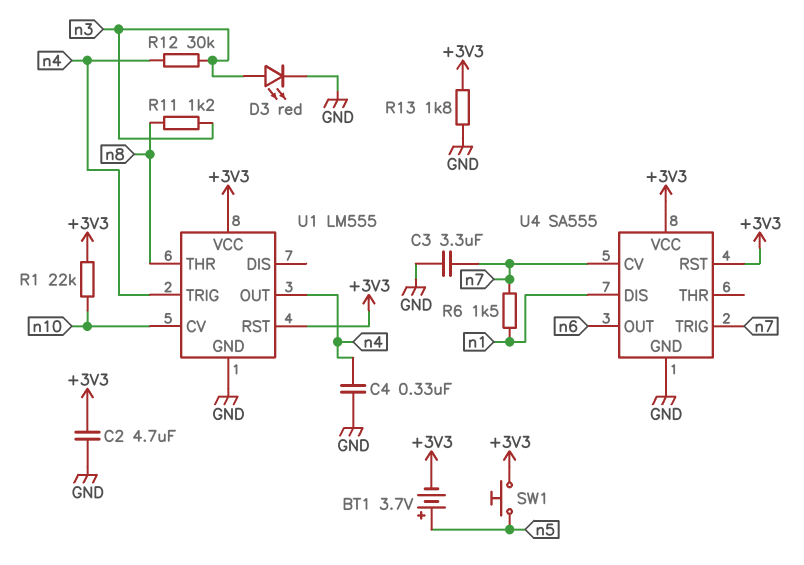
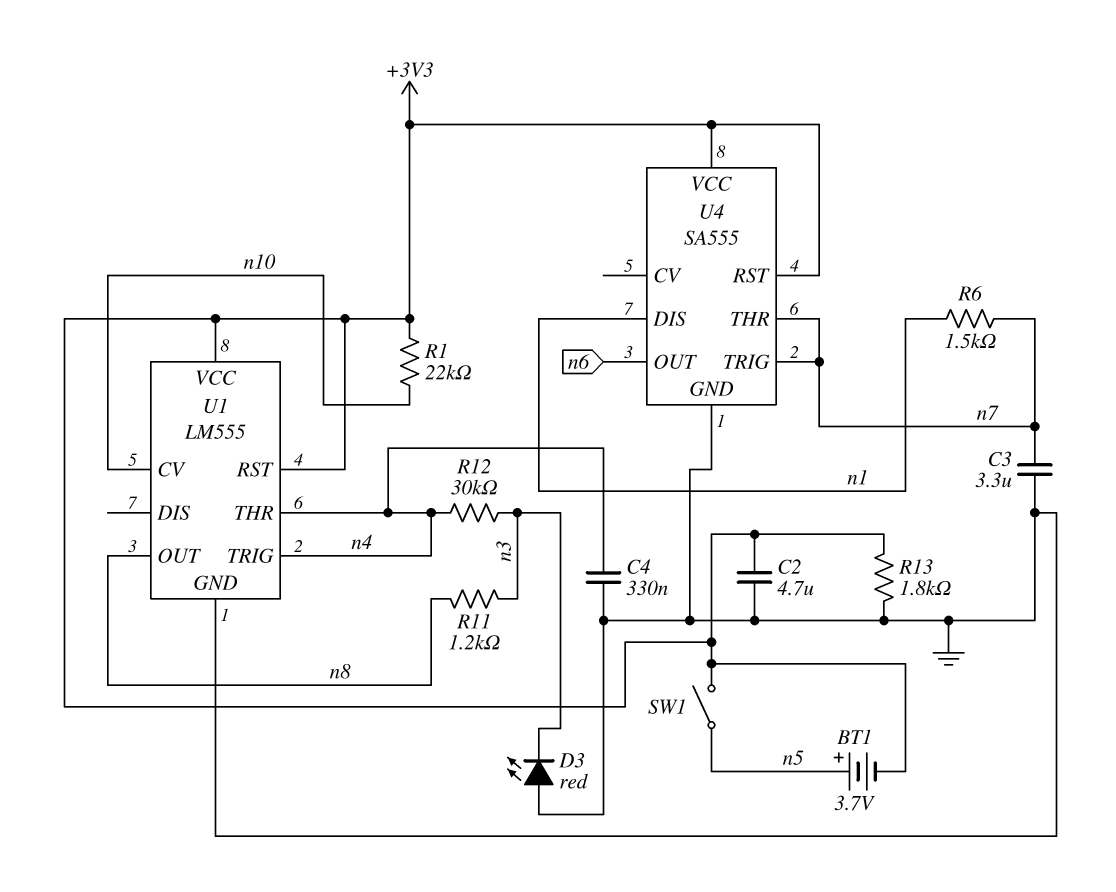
D3: LED red (A n3, K GND) -> LED red (A GND, K n3)
SW1: button (+3V3, n5) -> switch (+3V3, n5)
U1 pin OUT: n4 -> n8
U1 pin THR: n8 -> n4
U4 pin CV: n7 -> none
U4 pin THR: none -> n7

